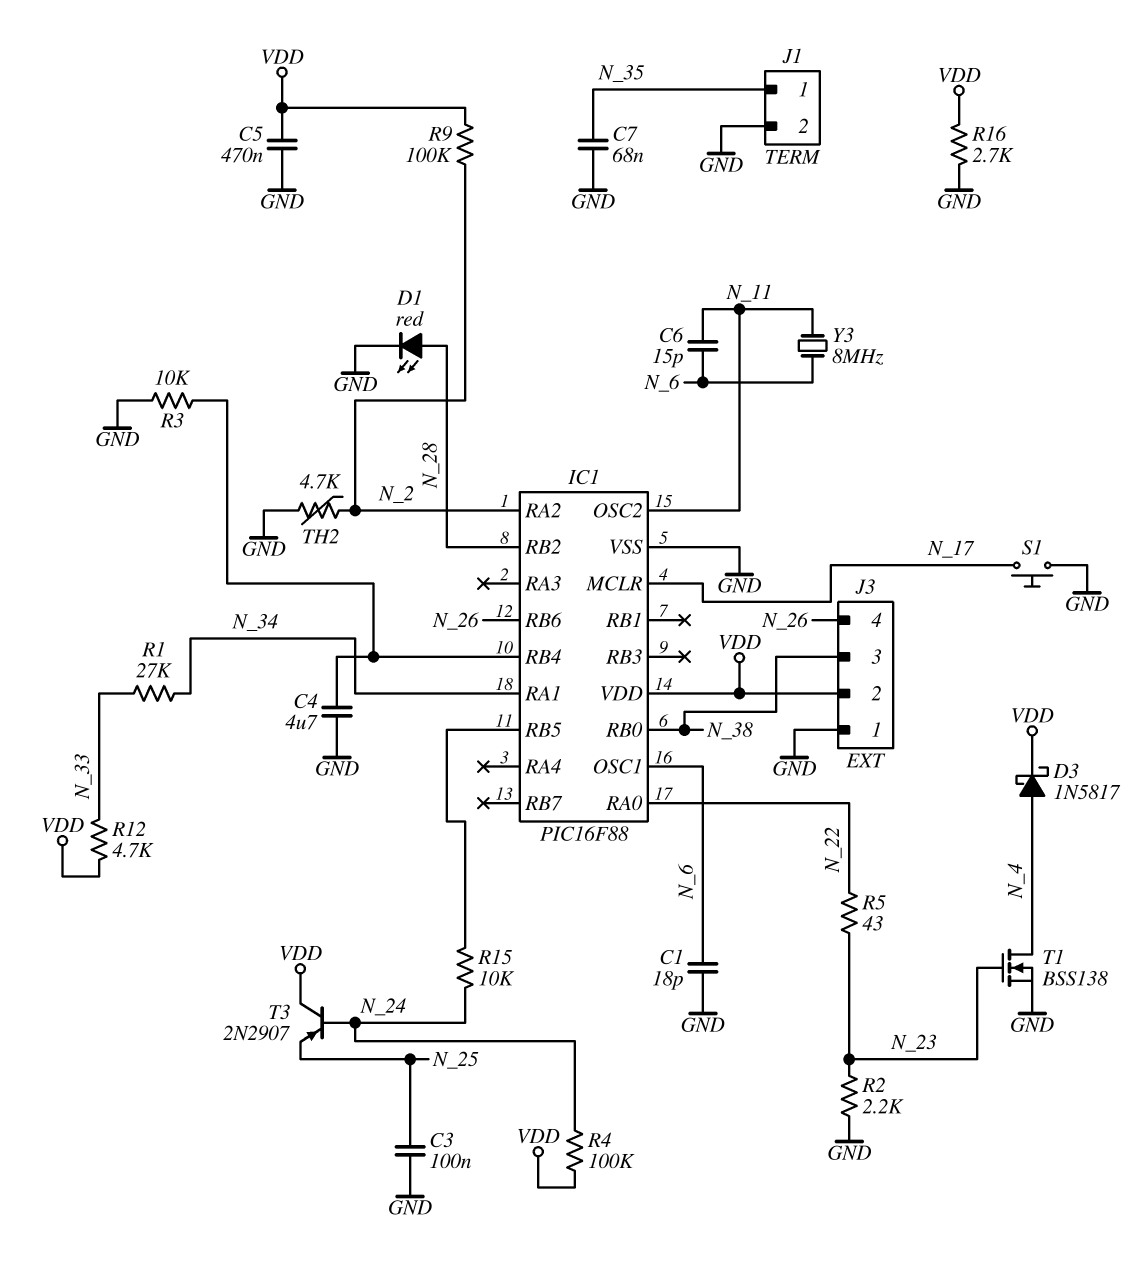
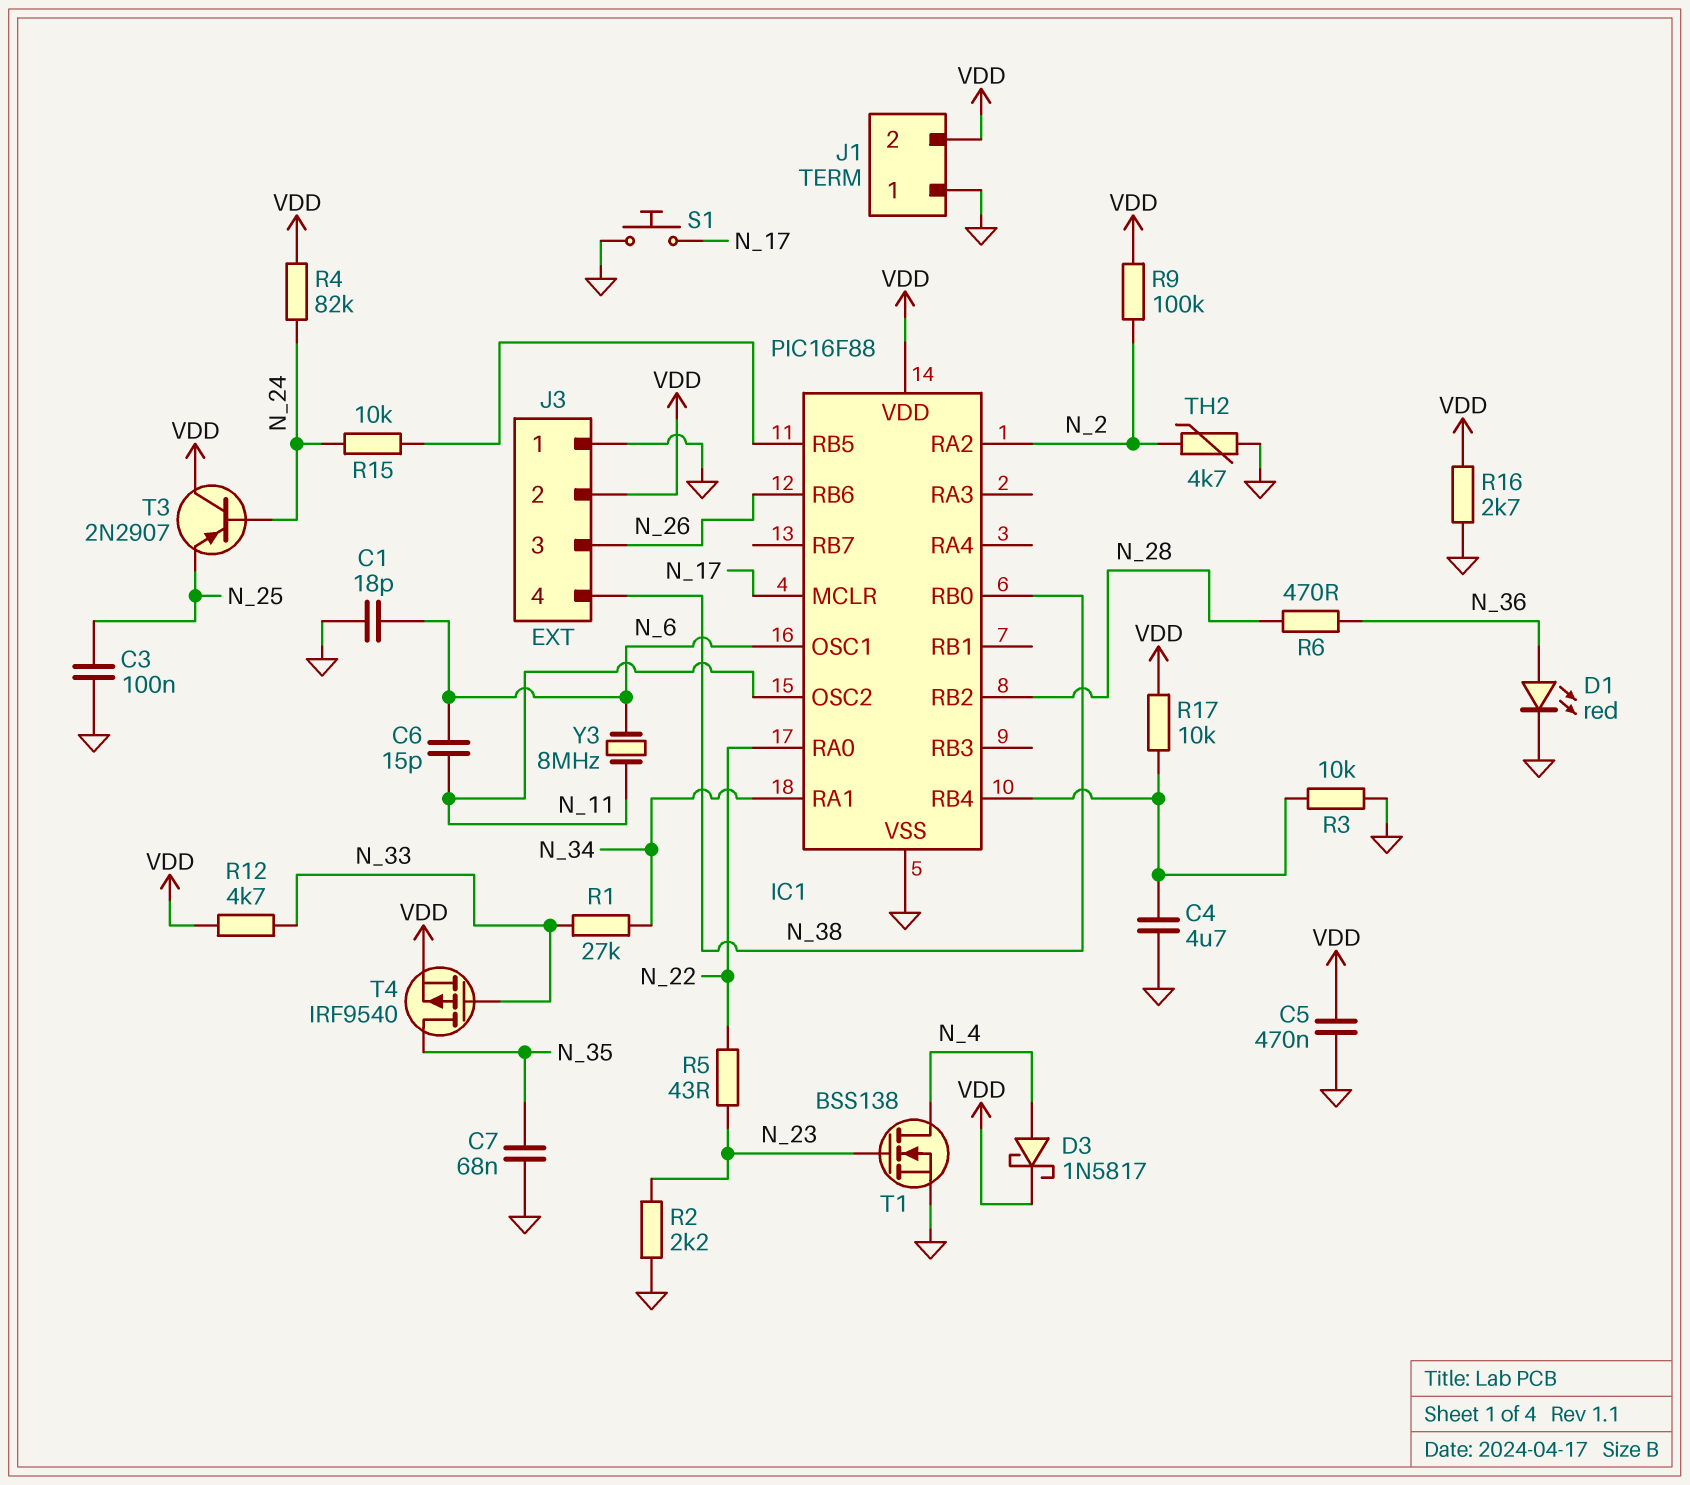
D1: LED red (A N_28, K GND) -> LED red (A N_36, K GND)
J1 pin 1: N_35 -> GND
J1 pin 2: GND -> VDD
J3 pin 3: N_38 -> N_26
J3 pin 4: N_26 -> N_38
R4: 100k (N_24, VDD) -> 82k (N_24, VDD)
R6: none -> 470 (N_28, N_36)
R17: none -> 10k (IC1/RB4, VDD)
T4: none -> PMOS IRF9540 (G N_33, D N_35, S VDD)

